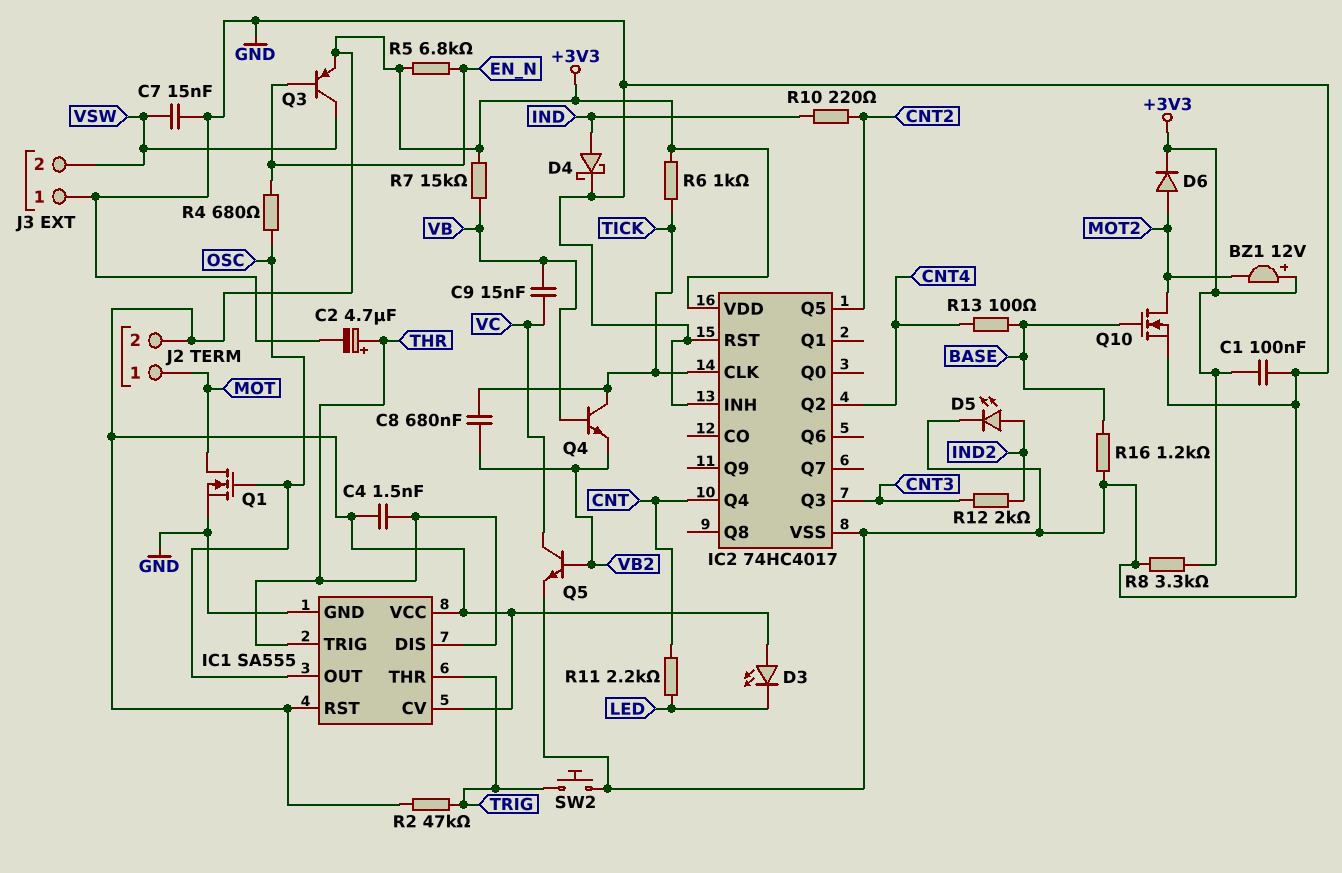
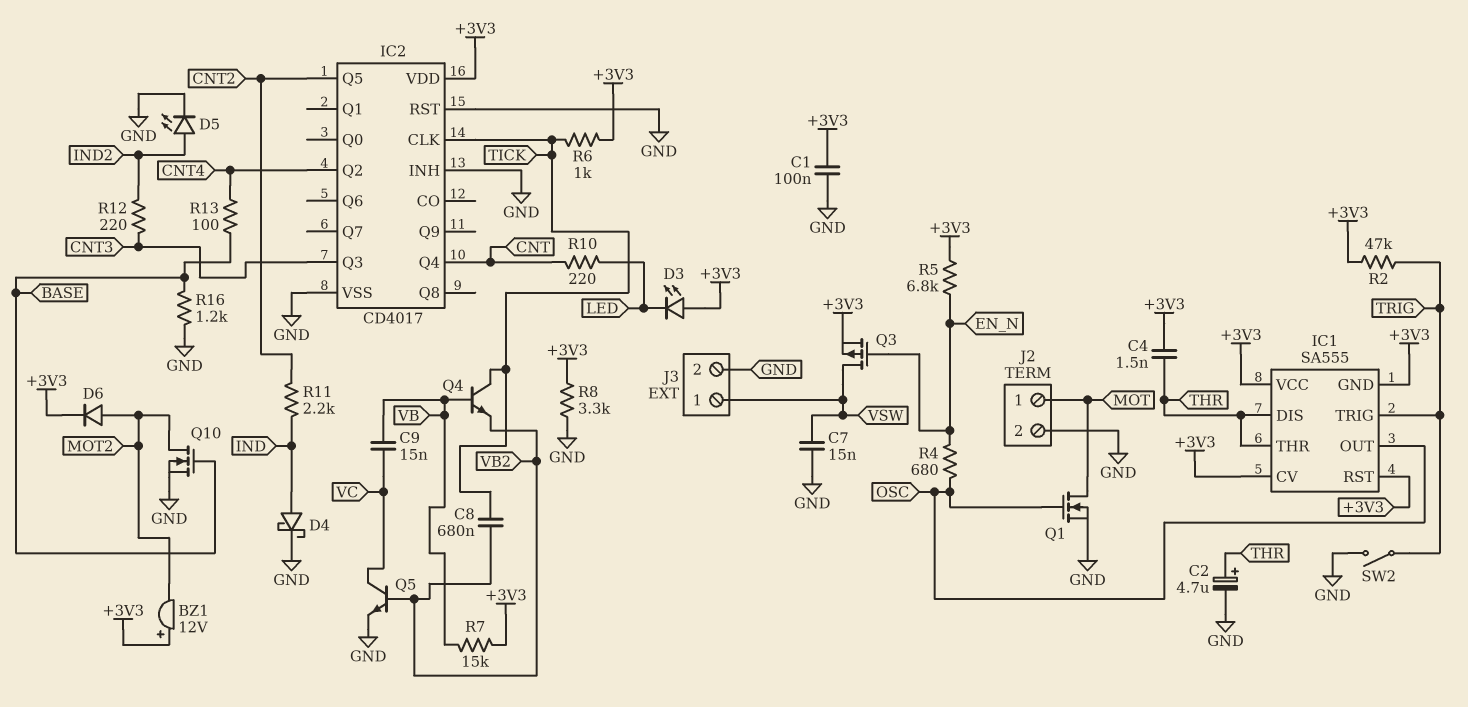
IC1 pin GND: GND -> +3V3
IC1 pin THR: TRIG -> THR
IC1 pin TRIG: THR -> TRIG
IC2: 74HC4017 -> CD4017
J2 pin 2: +3V3 -> GND
J3 pin 1: GND -> VSW
J3 pin 2: VSW -> GND
Q3: PNP (B EN_N, C VSW, E +3V3) -> PMOS (G EN_N, D VSW, S +3V3)
R10: 220 (CNT2, IND) -> 220 (CNT, LED)
R11: 2.2k (CNT, LED) -> 2.2k (CNT2, IND)
R12: 2k (CNT3, IND2) -> 220 (CNT3, IND2)
SW2: button (GND, TRIG) -> switch (GND, TRIG)

